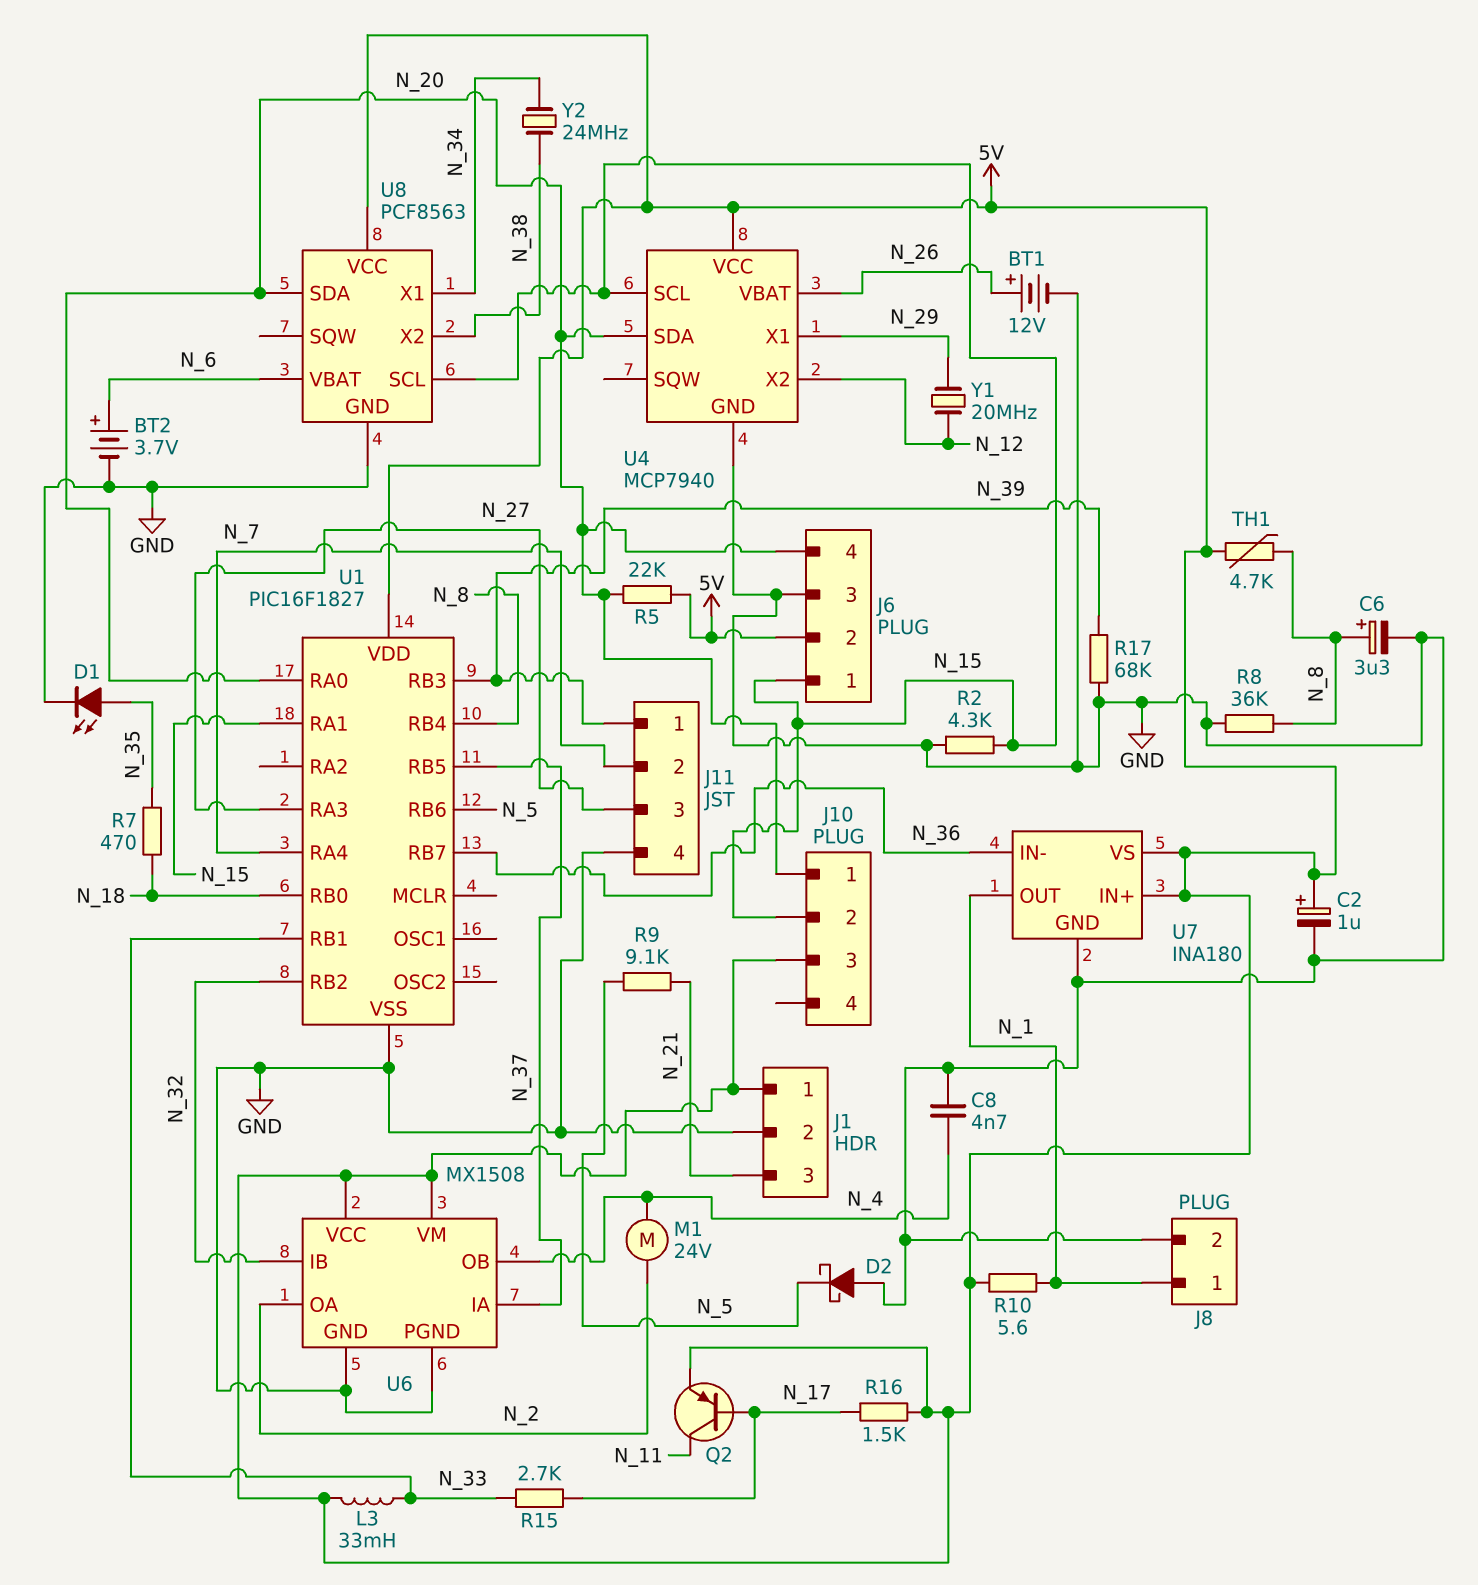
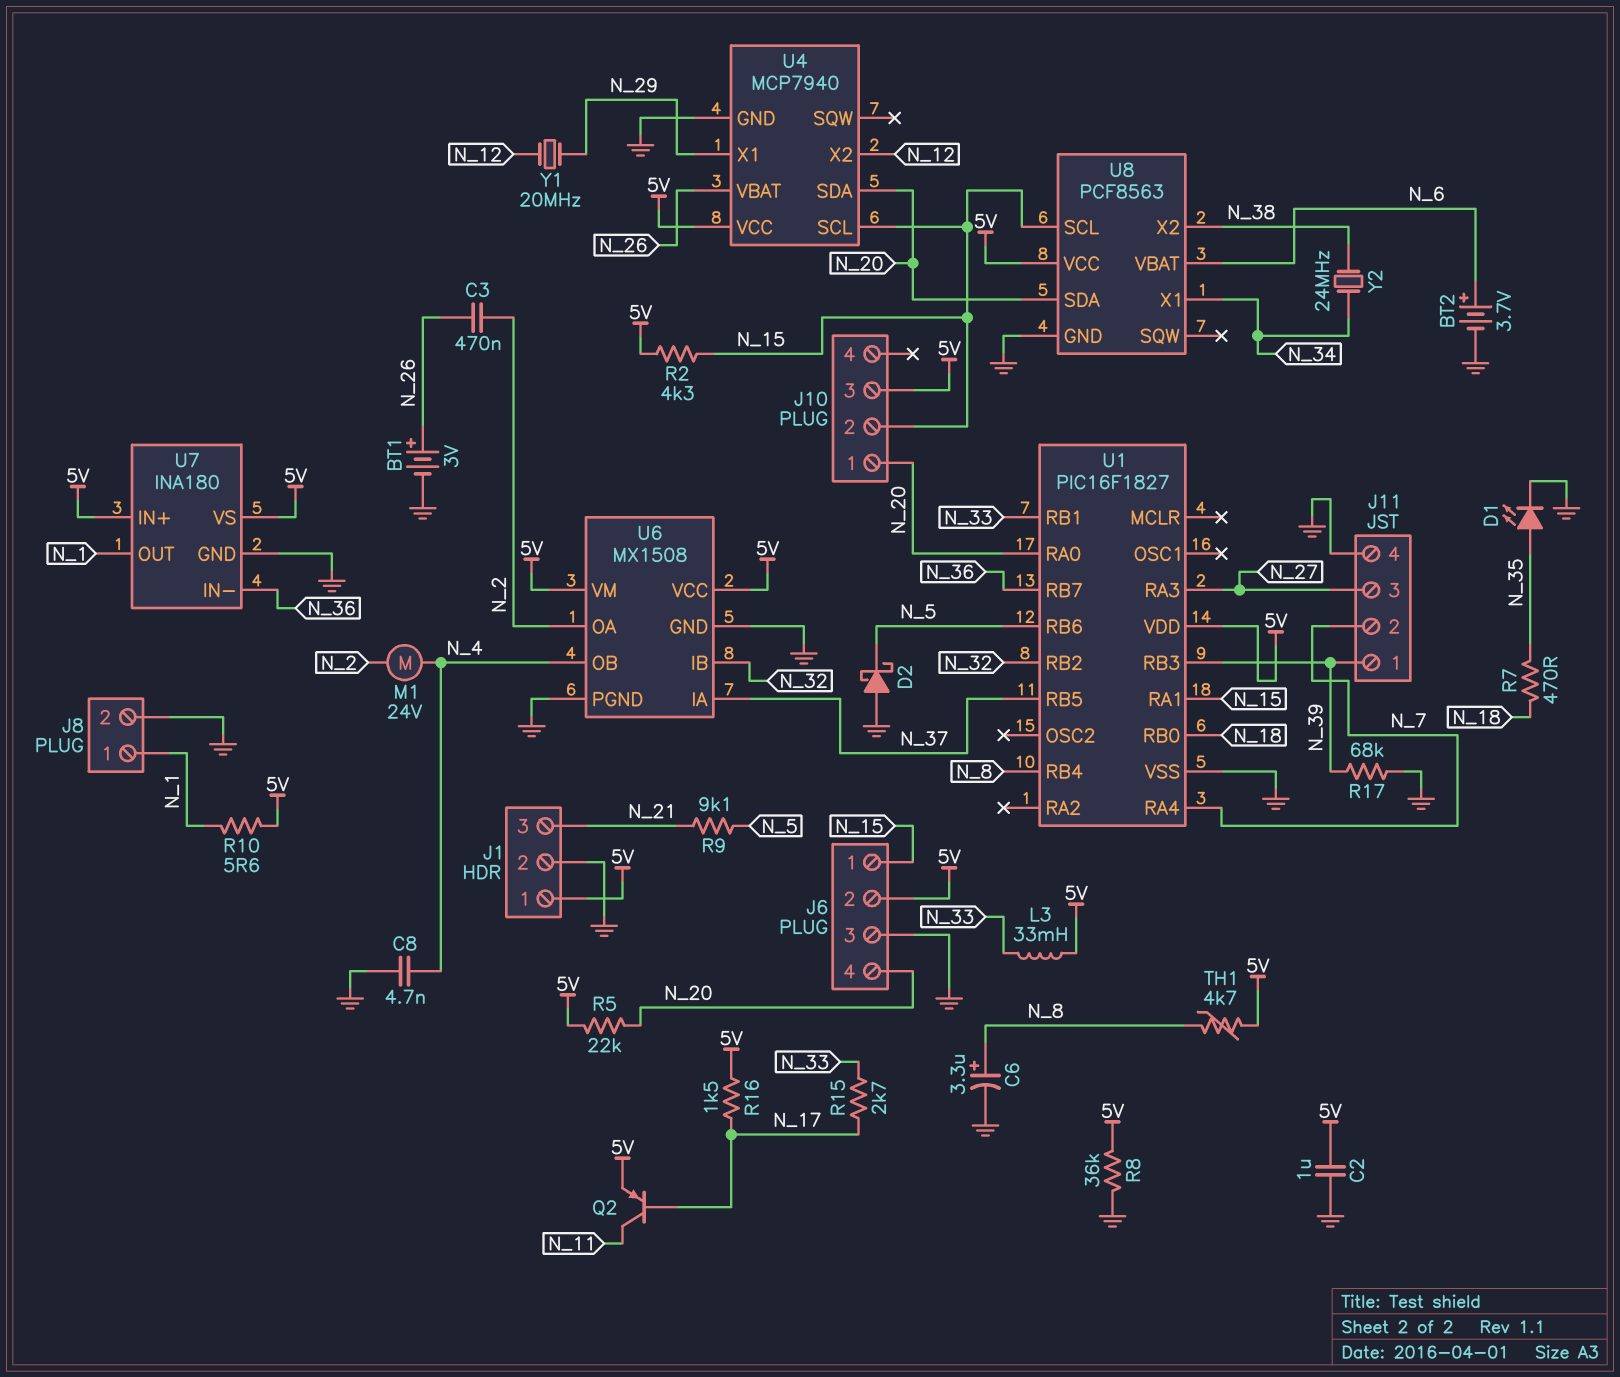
BT1: 12V (plus N_26, minus GND) -> 3V (plus N_26, minus GND)
C2: 1uF (plus 5V, minus GND) -> 1uF (5V, GND)
C3: none -> 470nF (N_2, N_26)
R2: 4.3k (GND, N_15) -> 4.3k (5V, N_15)
R8: 36k (GND, N_8) -> 36k (5V, GND)

